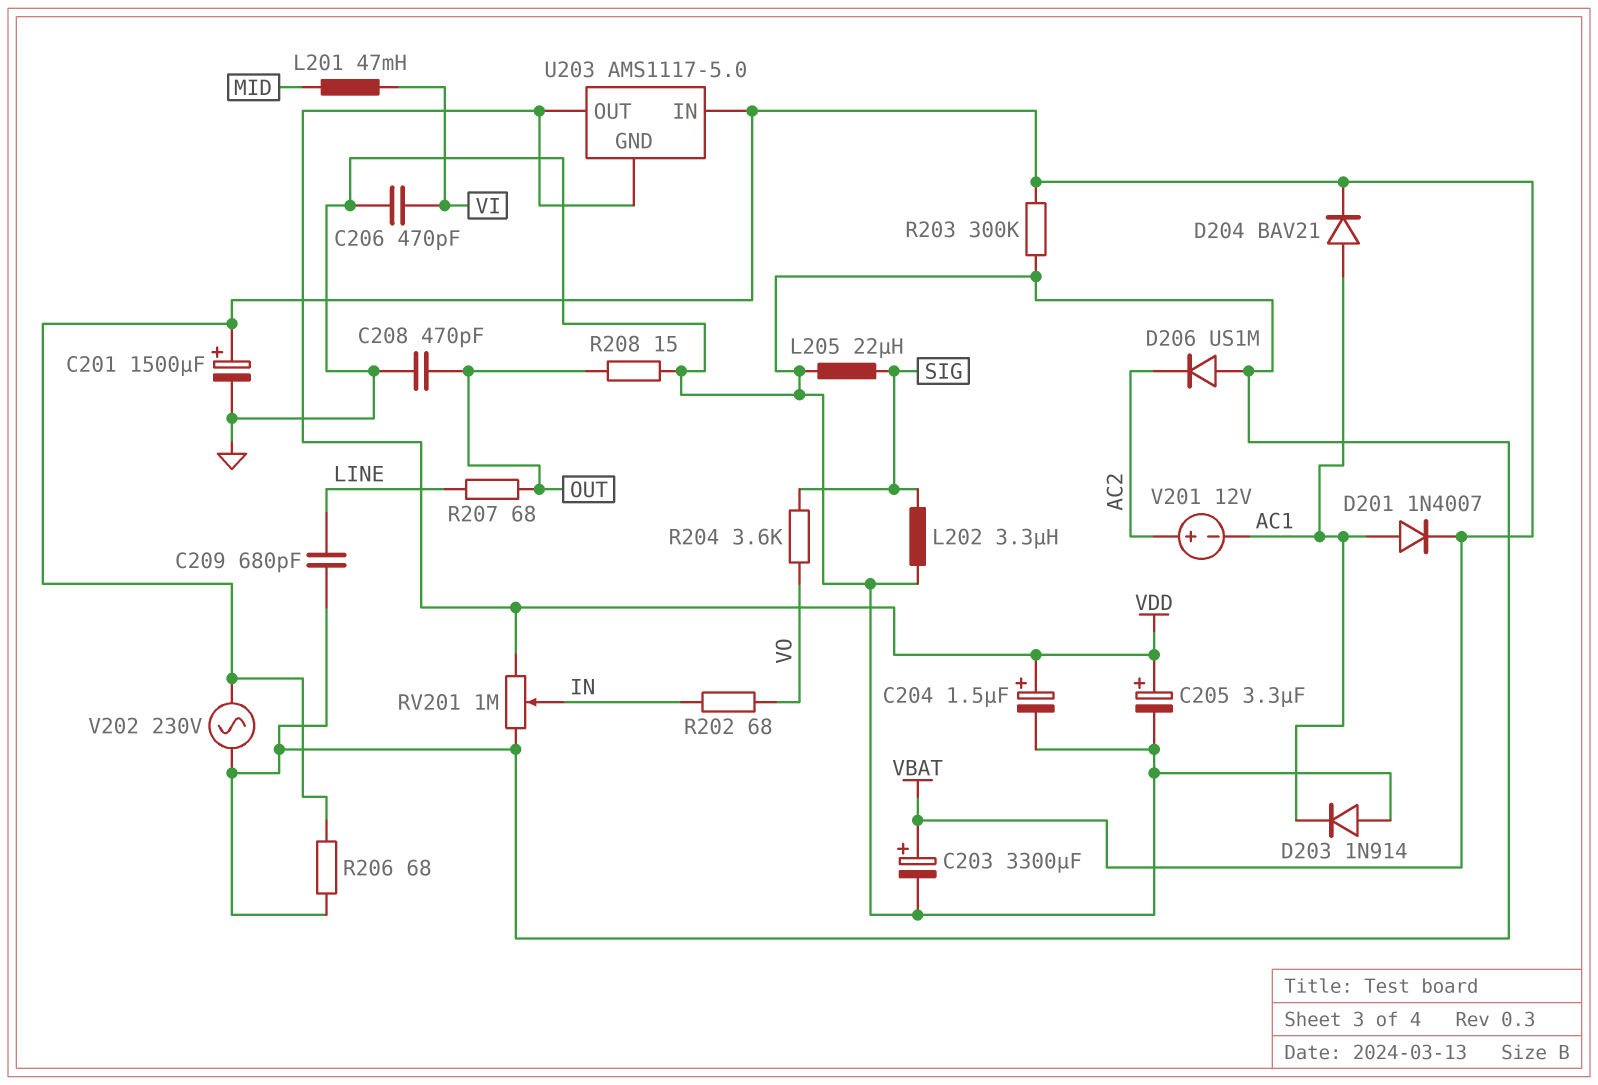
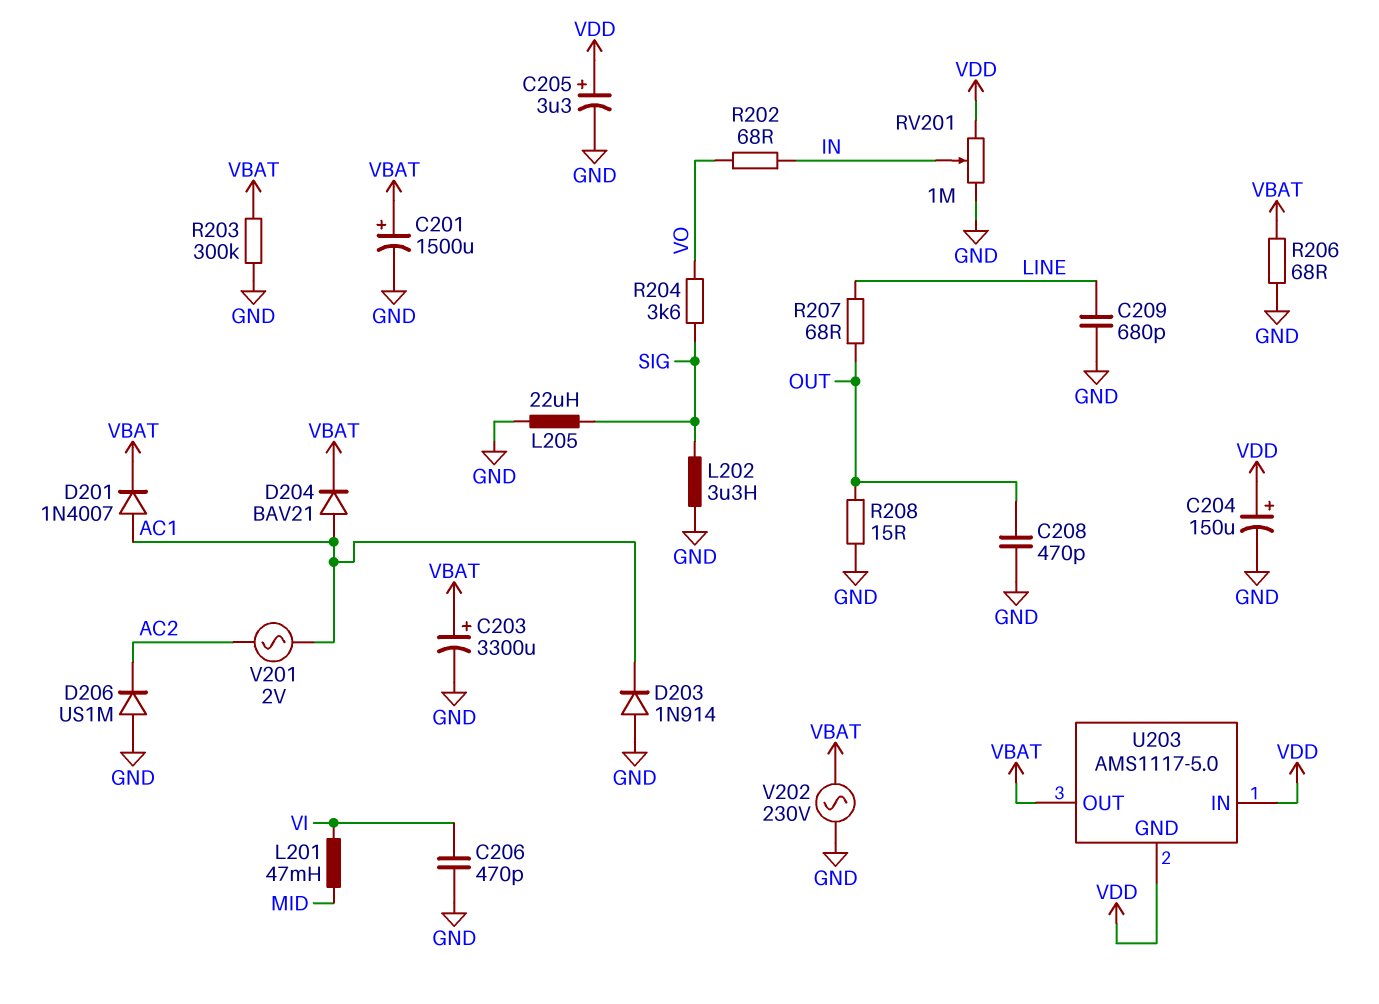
C204: 1.5uF (plus VDD, minus GND) -> 150uF (plus VDD, minus GND)
U203 pin IN: VBAT -> VDD
U203 pin OUT: VDD -> VBAT
V201: 12V (plus AC2, minus AC1) -> AC 2V (AC1, AC2)

